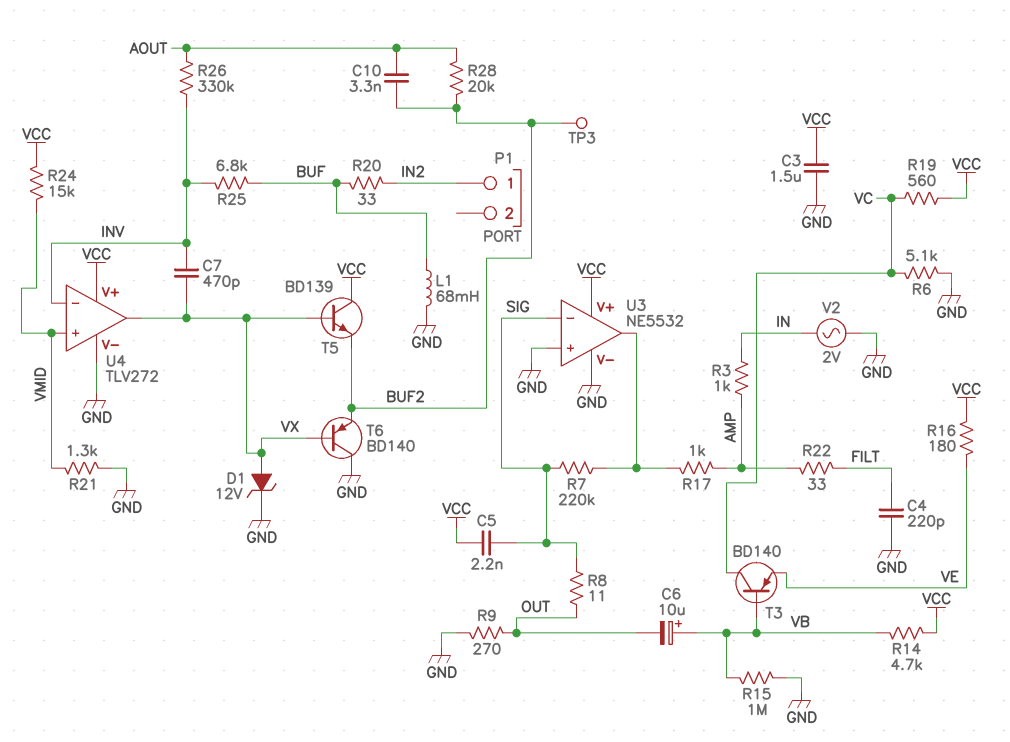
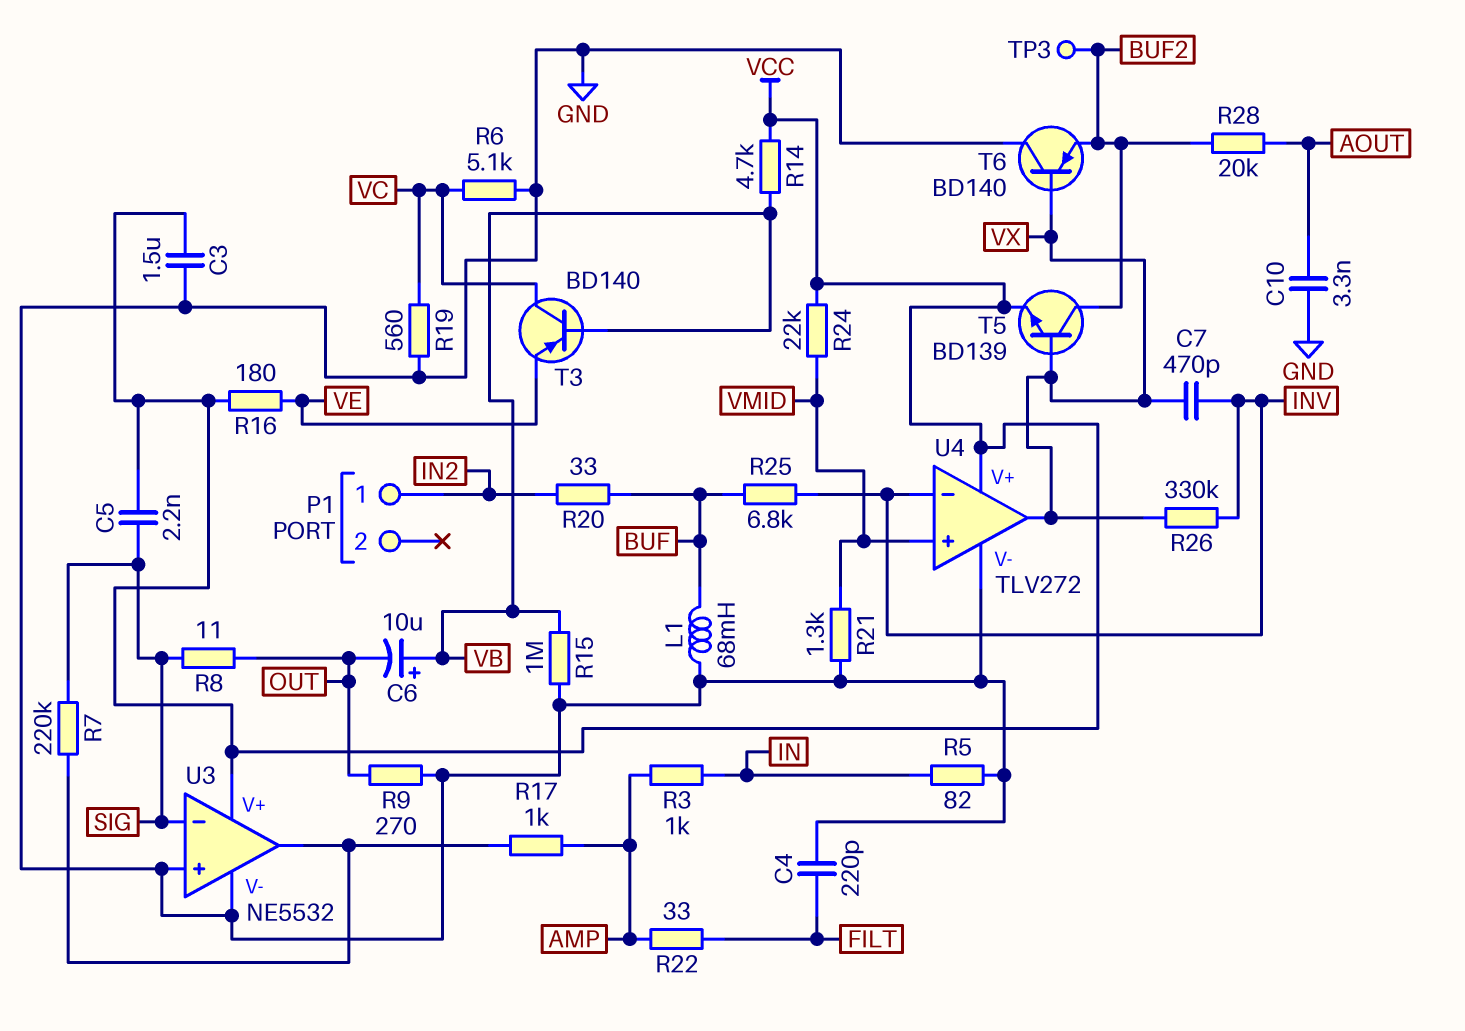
C10: 3.3nF (AOUT, BUF2) -> 3.3nF (AOUT, GND)
D1: zener 12V (A VX, K GND) -> none
R5: none -> 82 (GND, IN)
R19: 560 (VC, VCC) -> 560 (GND, VC)
R24: 15k (VCC, VMID) -> 22k (VCC, VMID)
R26: 330k (AOUT, INV) -> 330k (INV, VX)
T5: NPN BD139 (B VX, C VCC, E BUF2) -> NPN BD139 (B VX, C BUF2, E VCC)
V2: AC 2V (GND, IN) -> none

